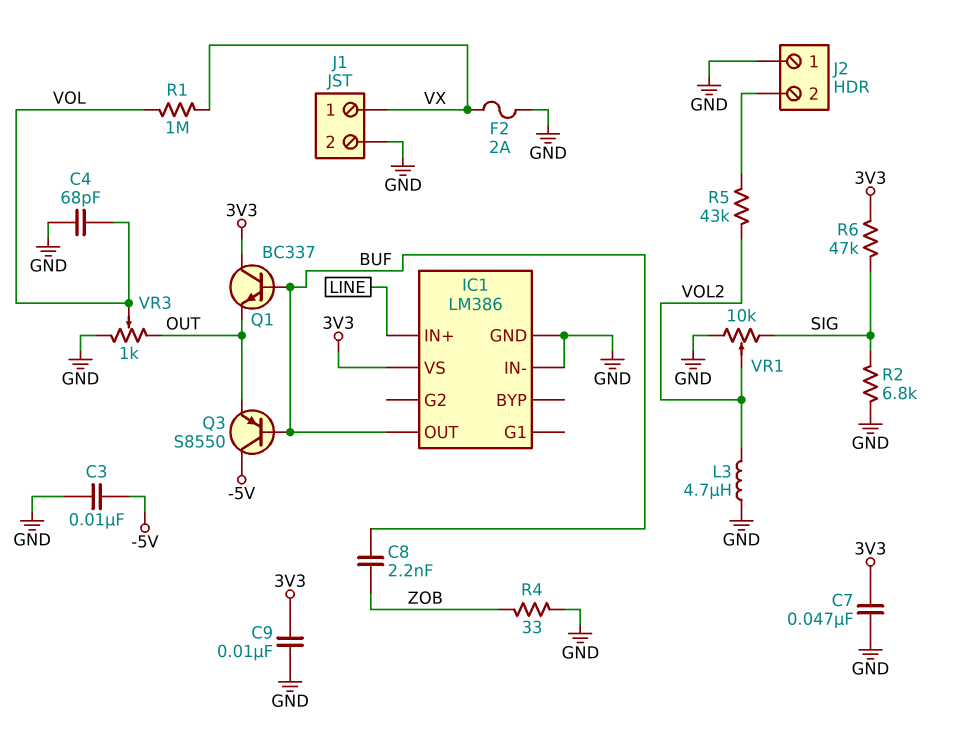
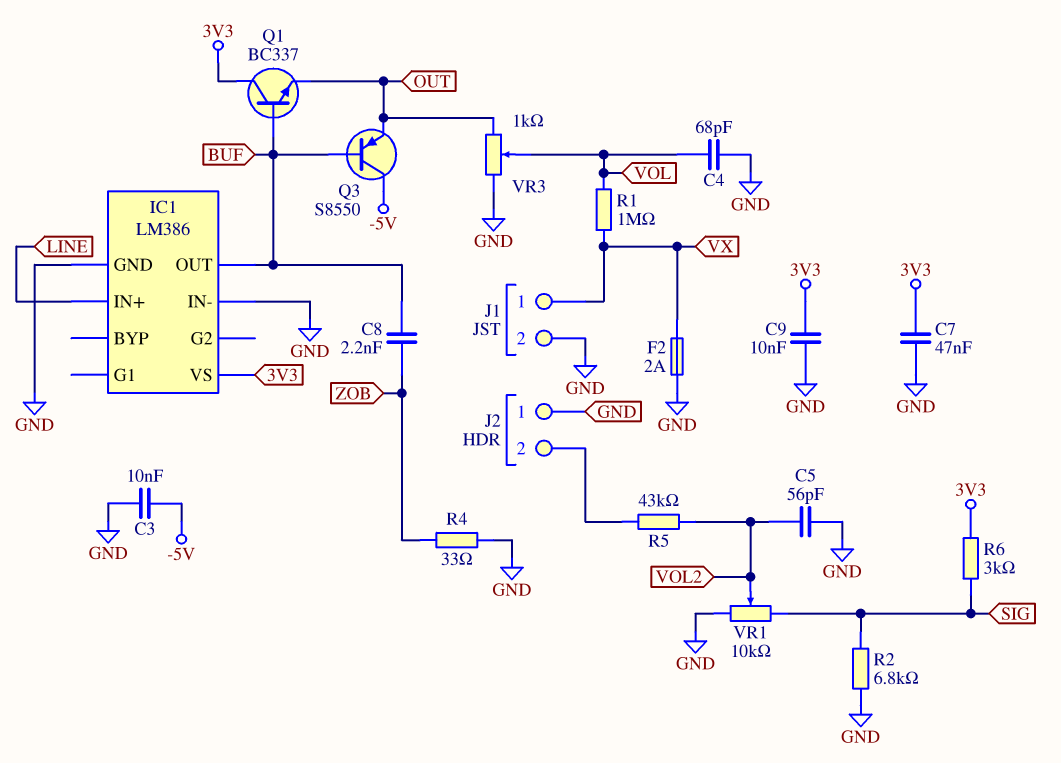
C5: none -> 56pF (GND, VOL2)
L3: 4.7uH (GND, VOL2) -> none
R6: 47k (3V3, SIG) -> 3k (3V3, SIG)

